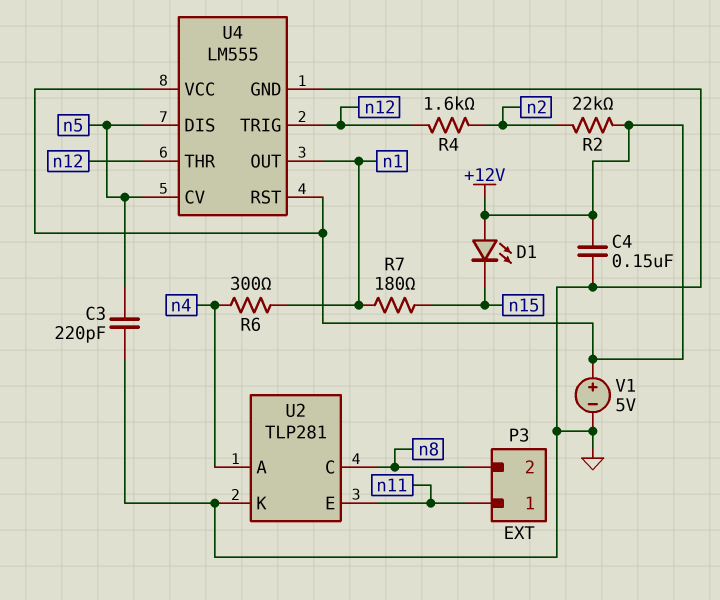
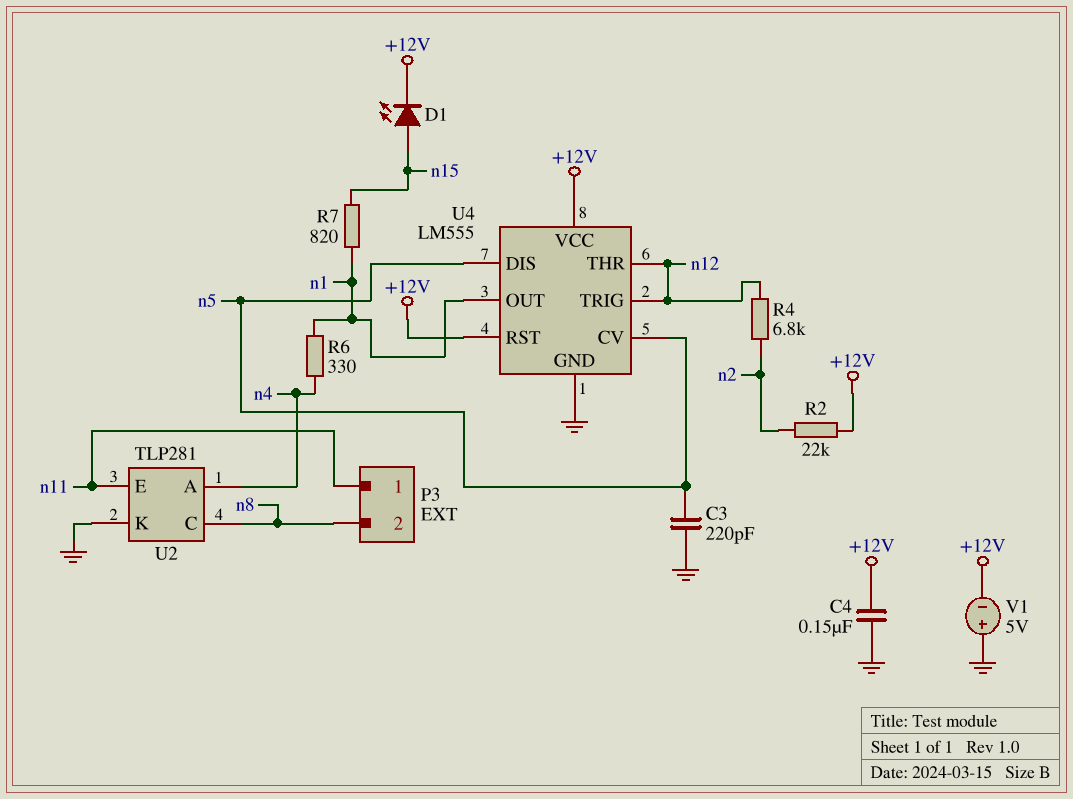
D1: LED (A +12V, K n15) -> LED (A n15, K +12V)
R4: 1.6k (n2, n12) -> 6.8k (n2, n12)
R6: 300 (n1, n4) -> 330 (n1, n4)
R7: 180 (n1, n15) -> 820 (n1, n15)
V1: 5V (plus +12V, minus GND) -> 5V (plus GND, minus +12V)

